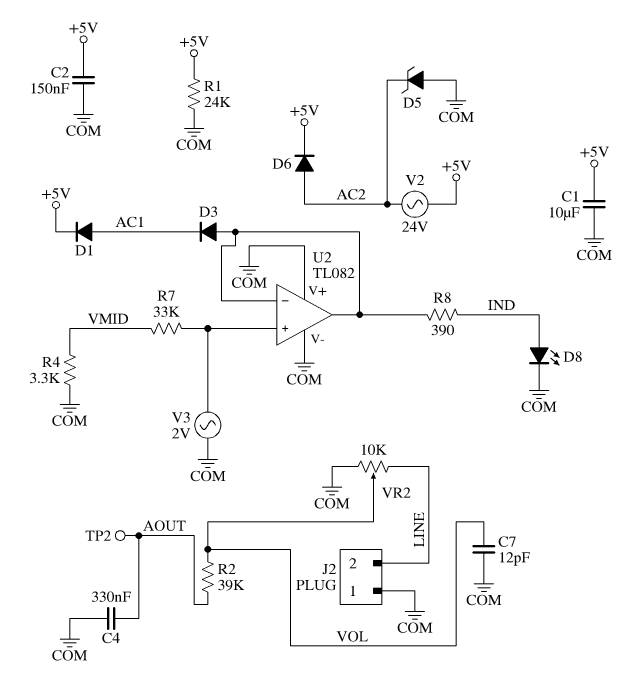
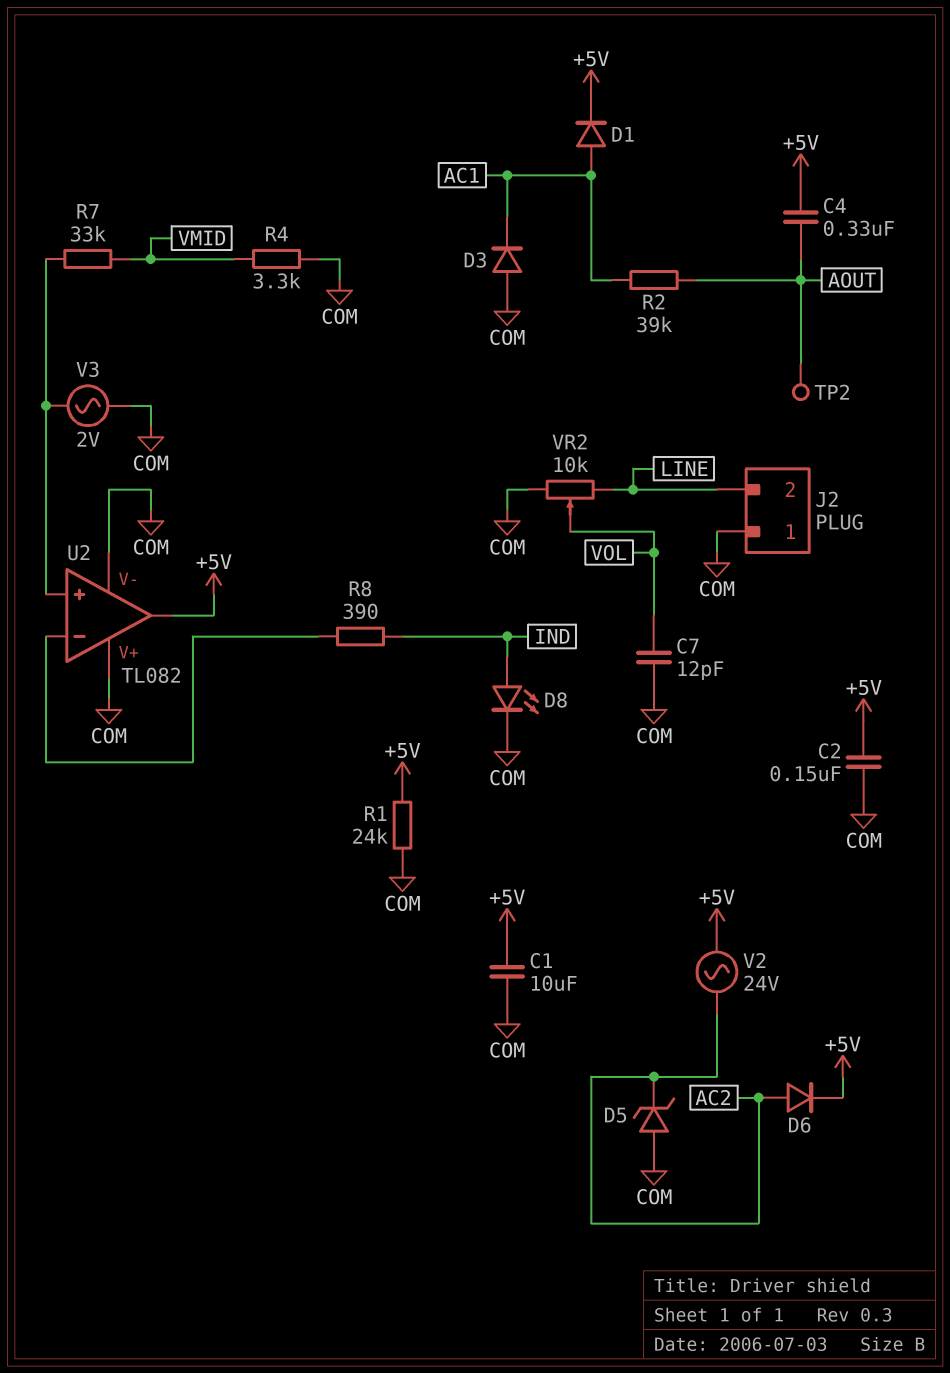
C4: 330nF (AOUT, COM) -> 330nF (+5V, AOUT)
D3: diode (A U2/in-, K AC1) -> diode (A COM, K AC1)
R2: 39k (AOUT, VOL) -> 39k (AC1, AOUT)
U2 pin out: U2/in- -> +5V

